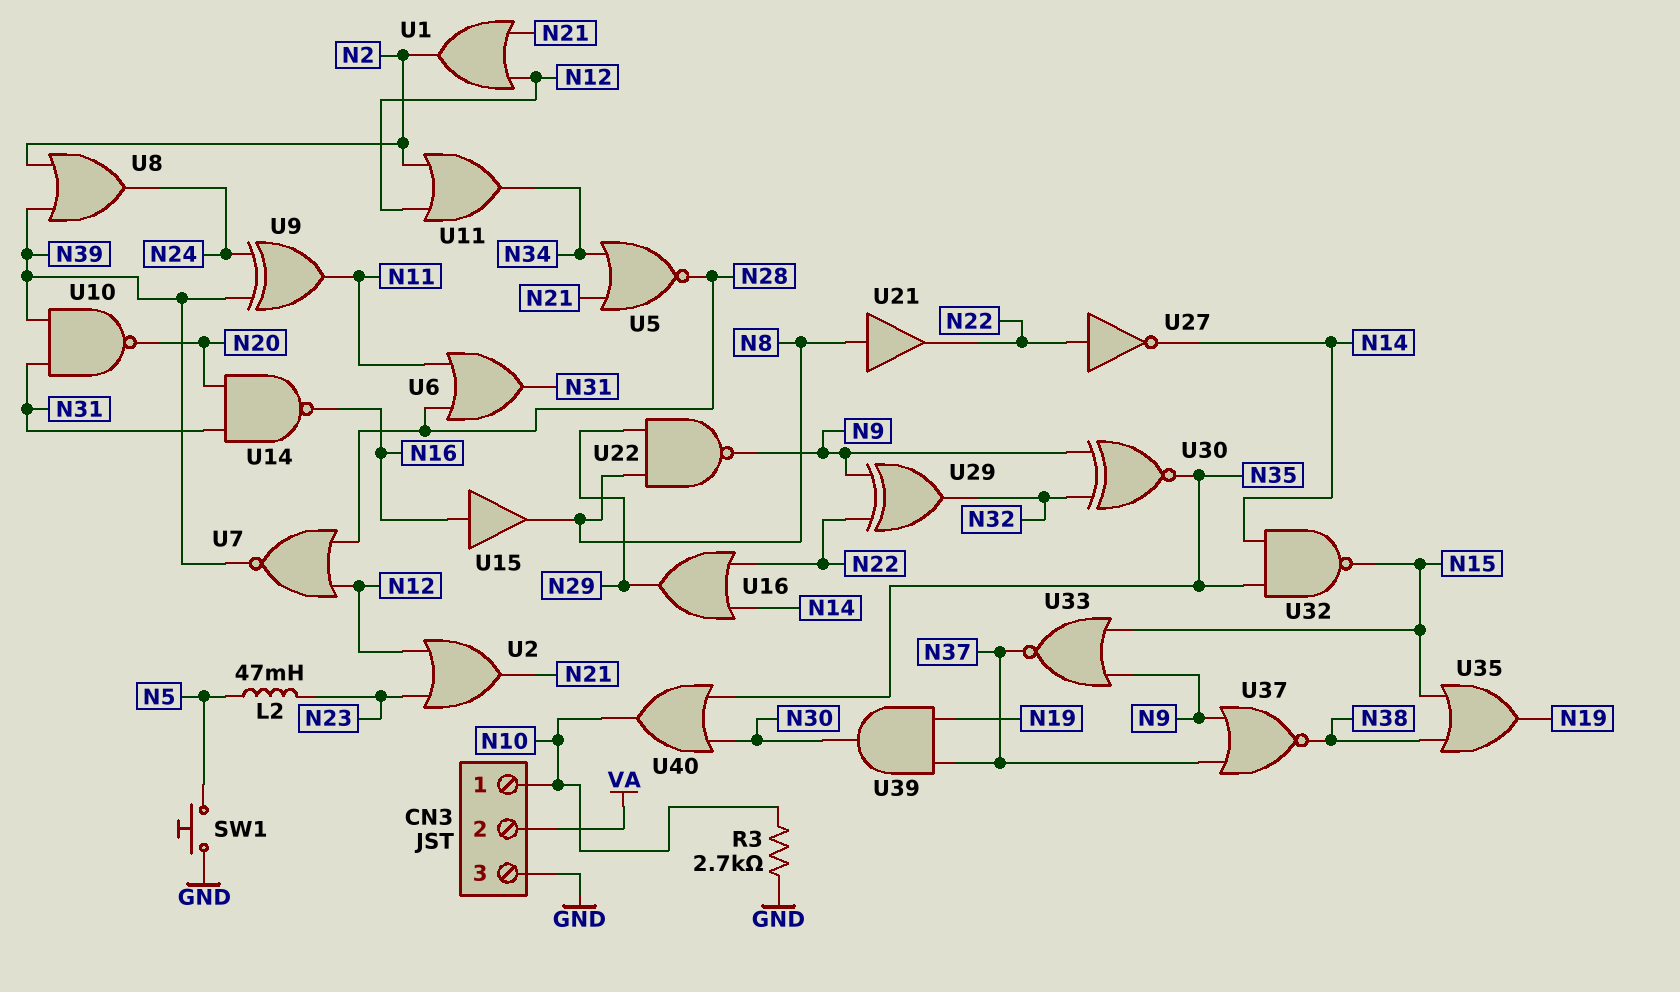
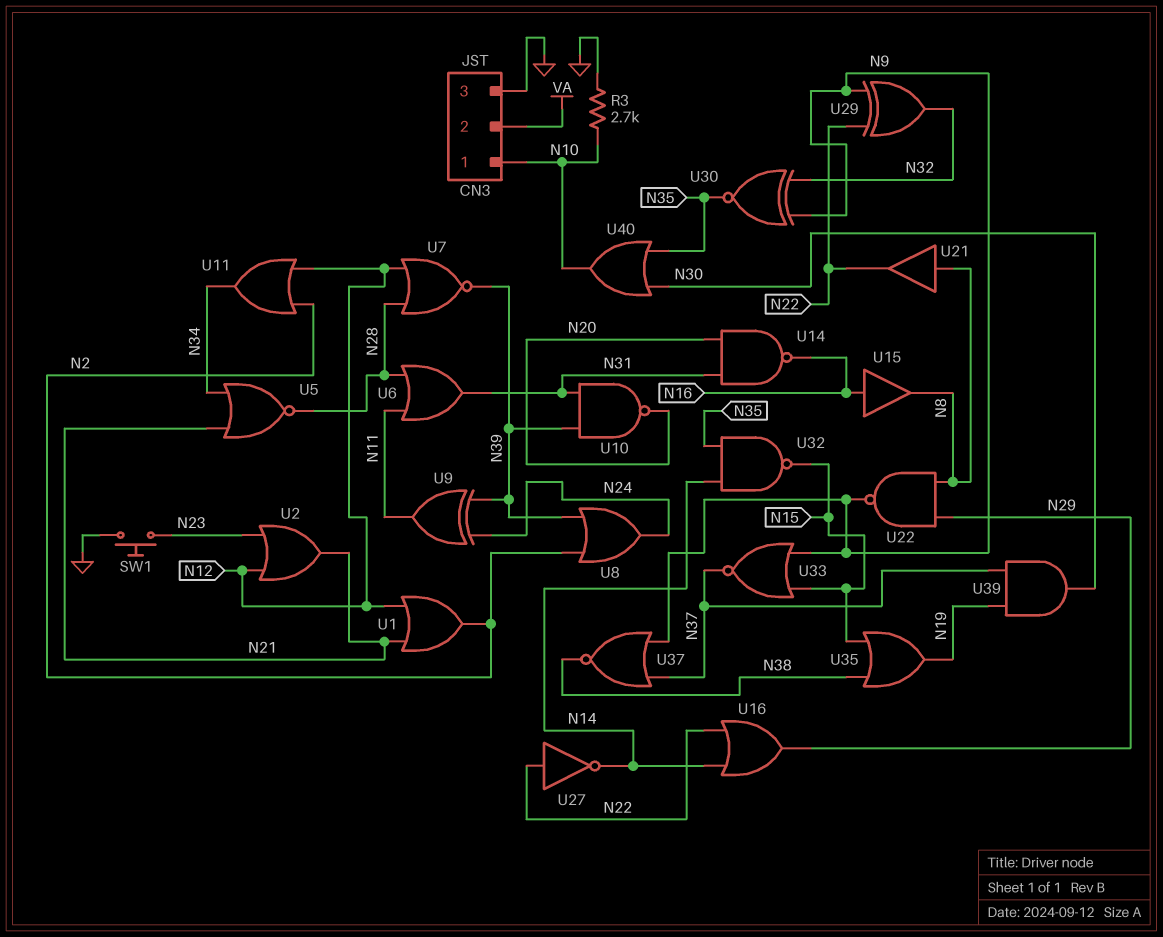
L2: 47mH (N5, N23) -> none
SW1: button (GND, N5) -> button (GND, N23)

